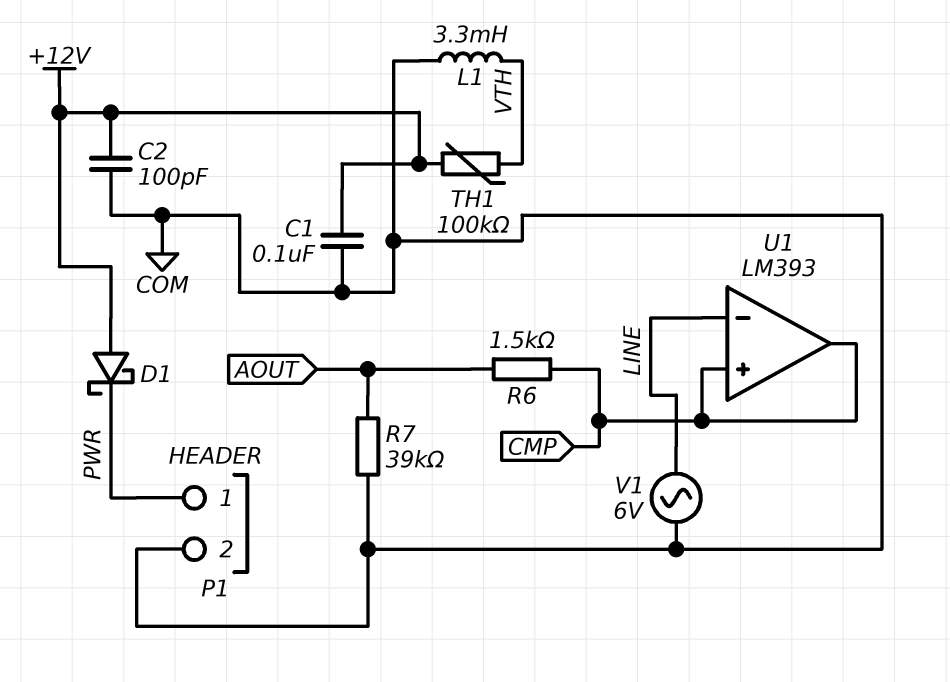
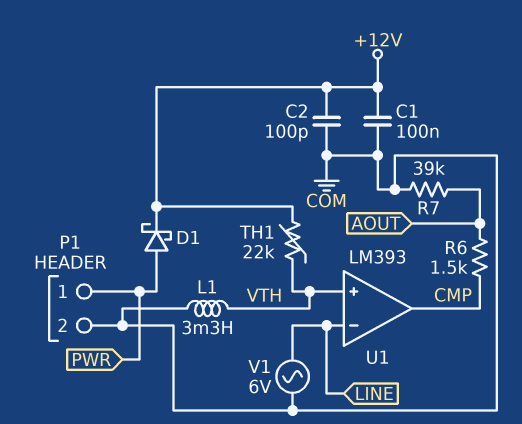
D1: schottky (A +12V, K PWR) -> schottky (A PWR, K +12V)
TH1: 100k (+12V, VTH) -> 22k (+12V, VTH)
U1 pin in+: CMP -> VTH

